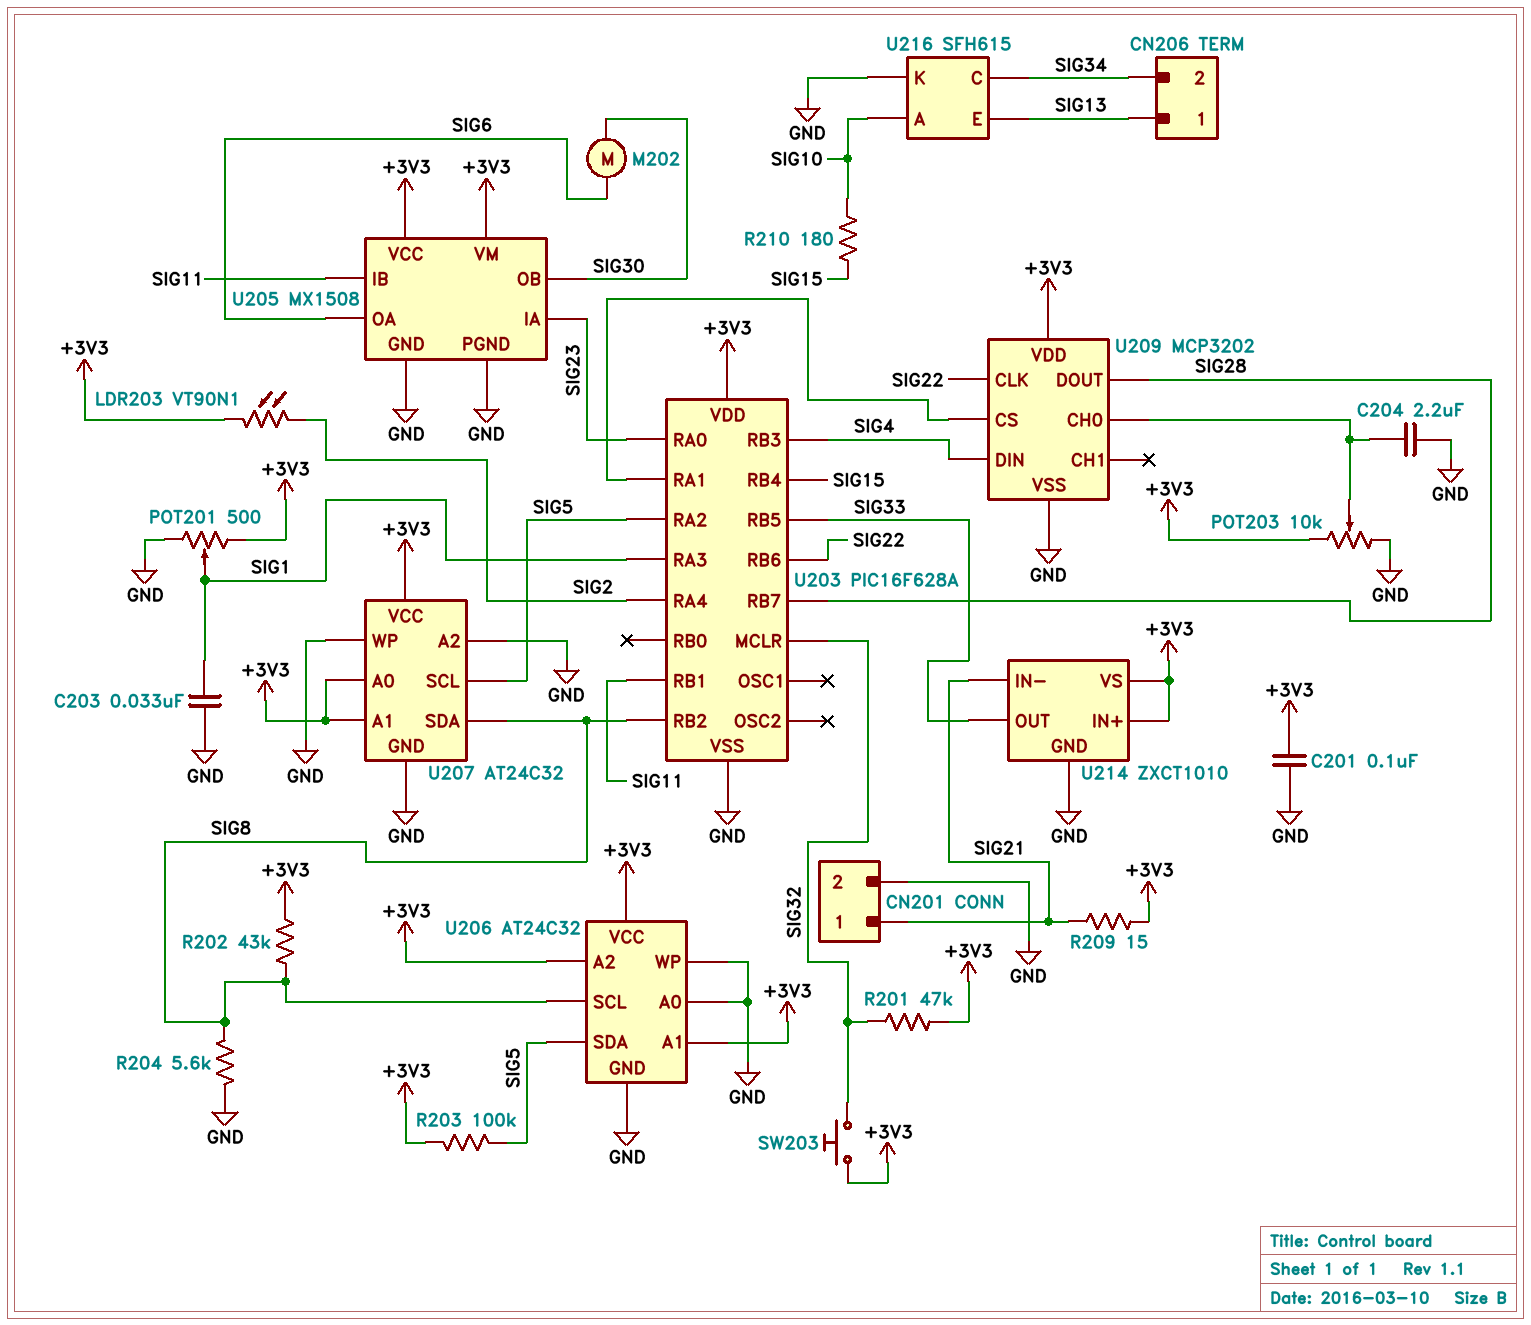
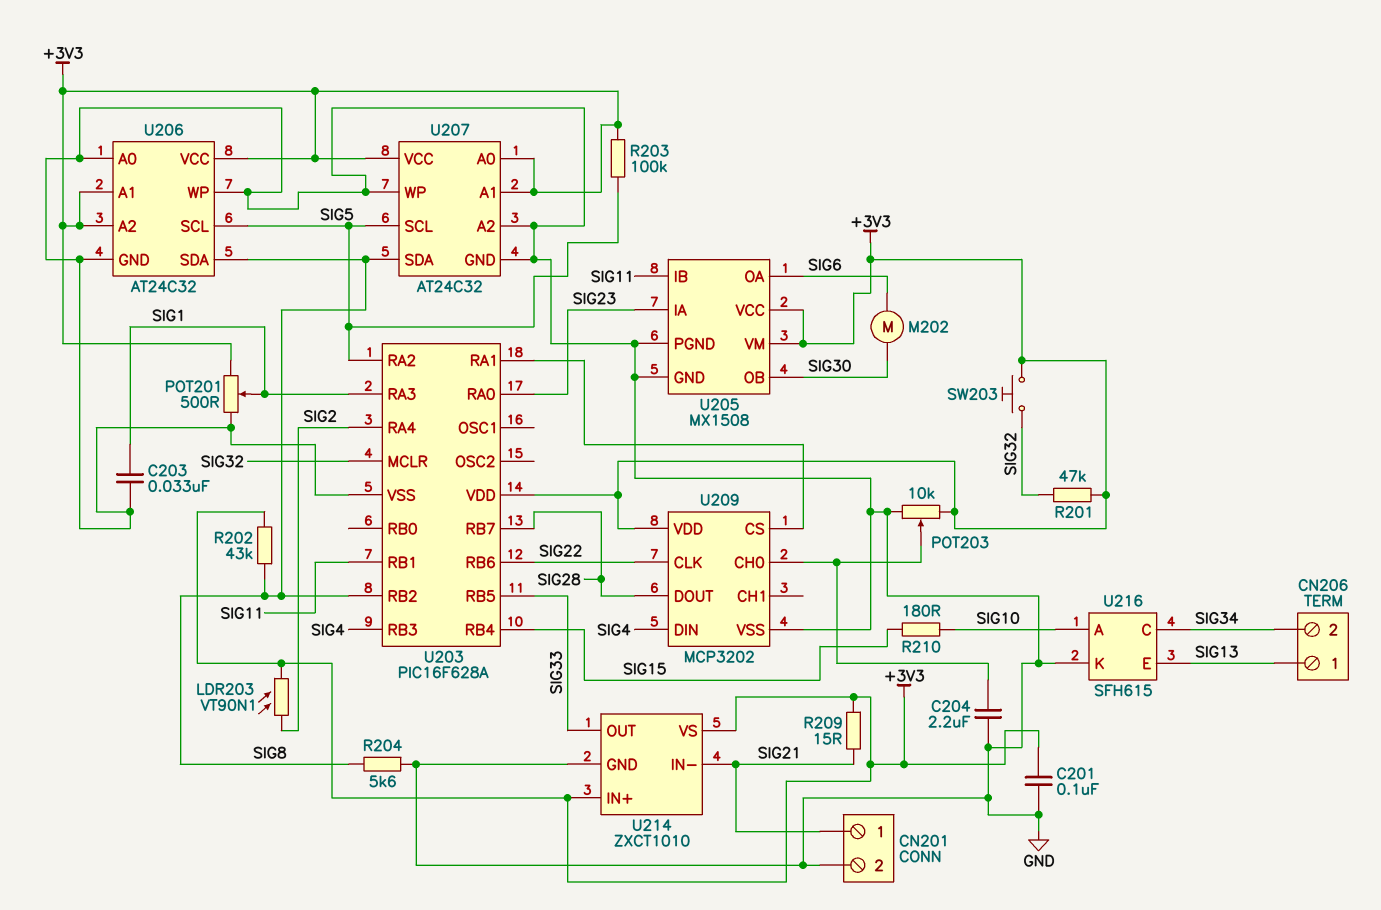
U206 pin SCL: SIG8 -> SIG5
U206 pin SDA: SIG5 -> SIG8

